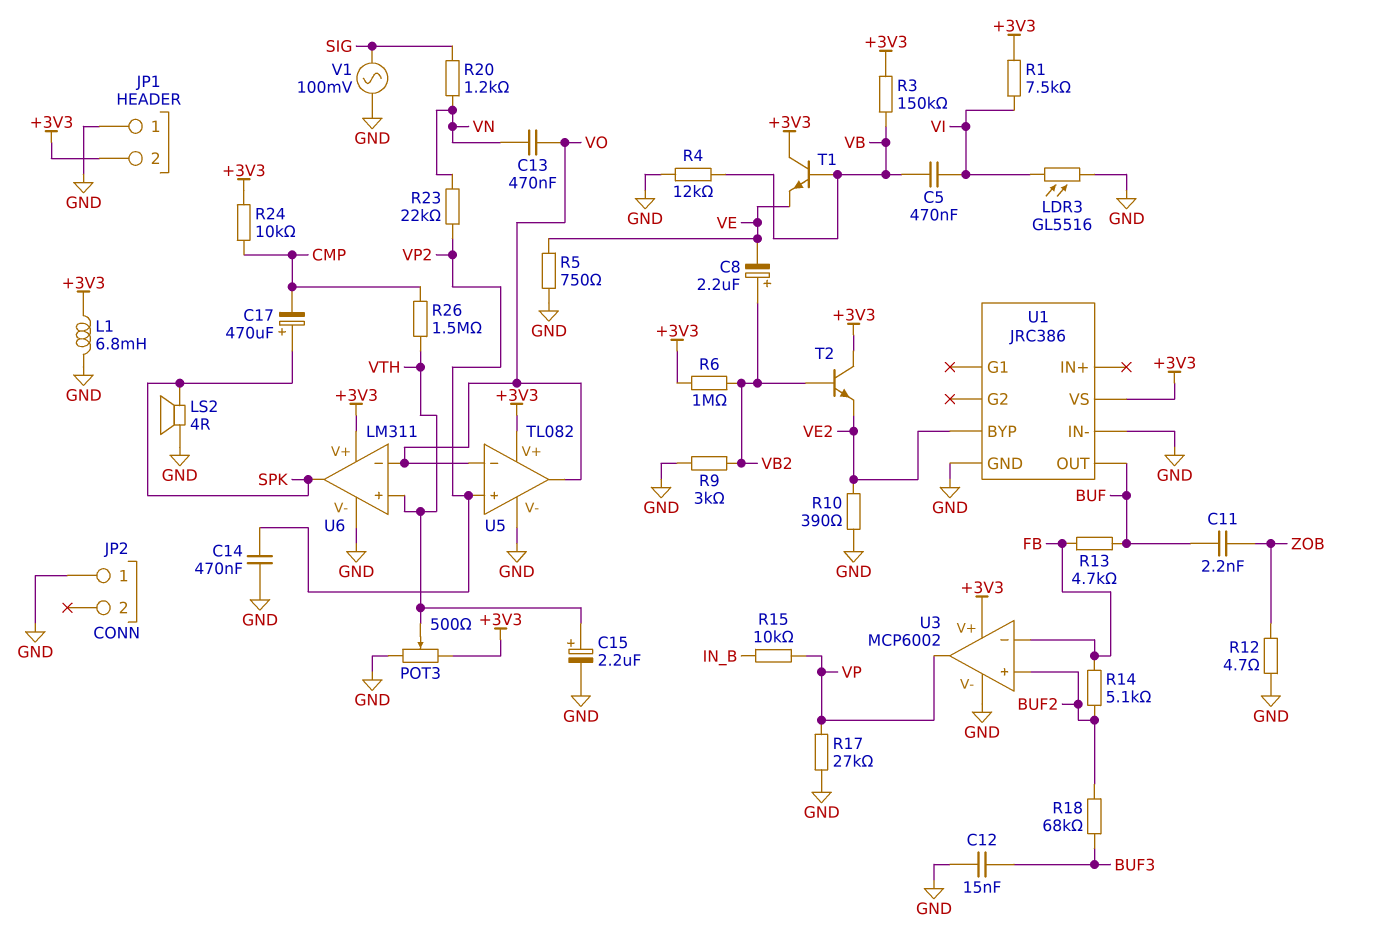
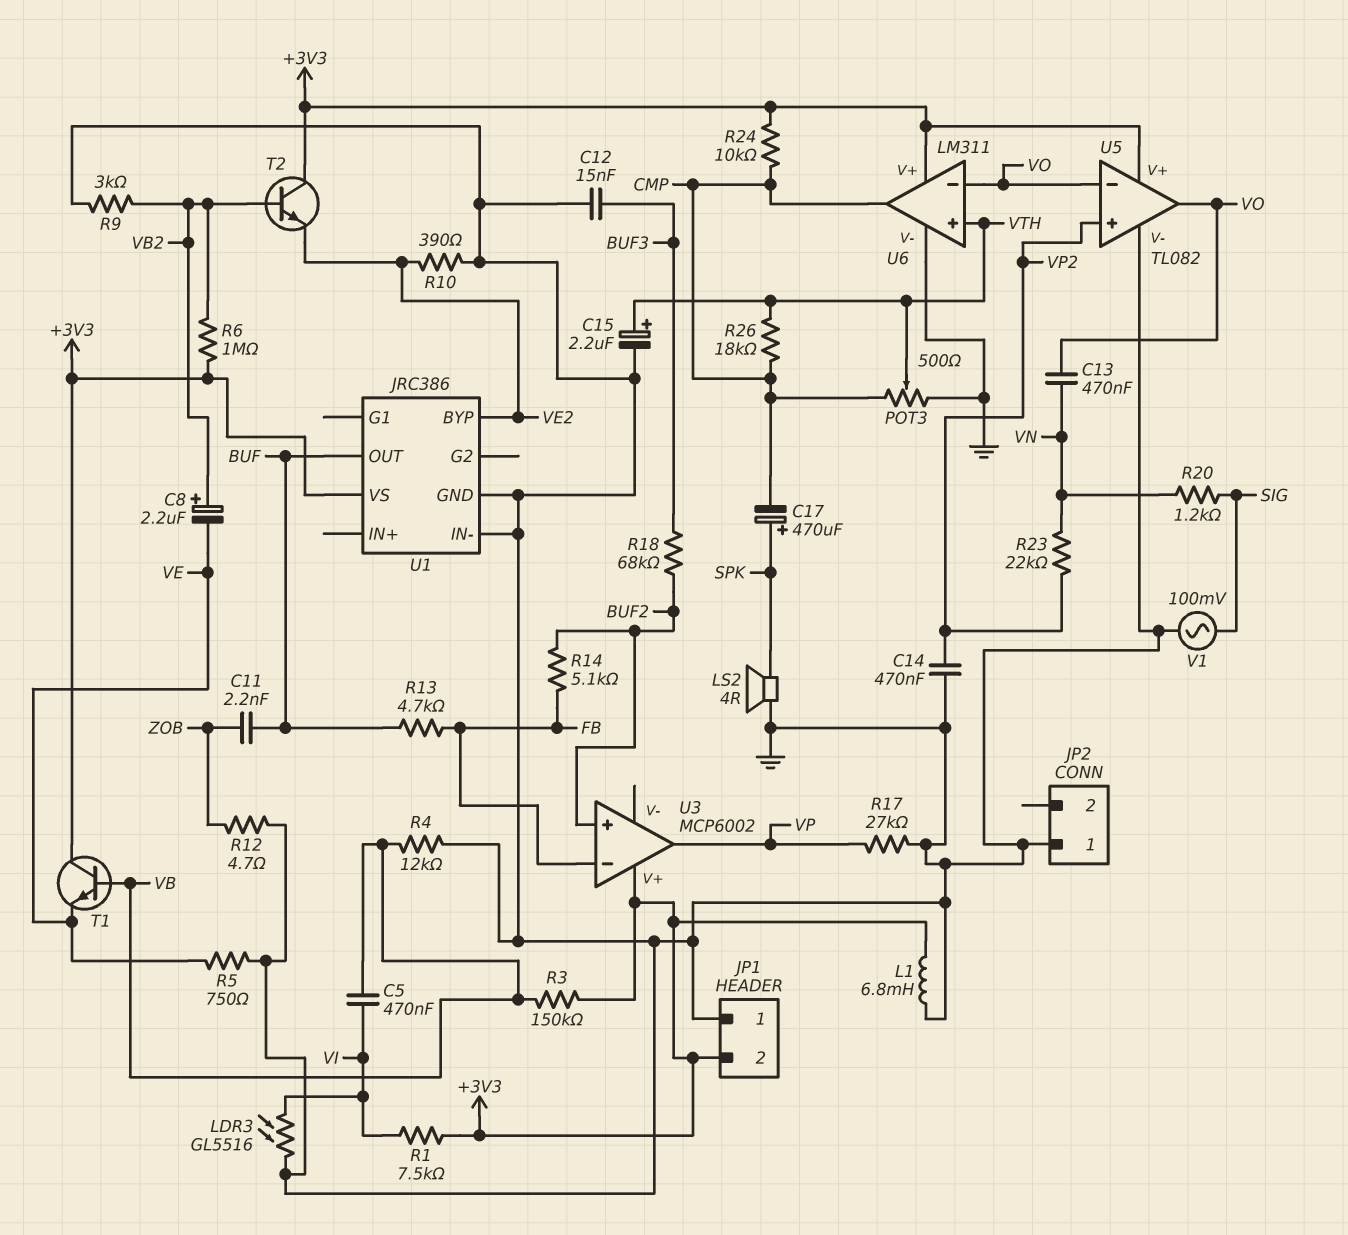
POT3: 500 (+3V3, GND, wiper VTH) -> 500 (CMP, GND, wiper VTH)
R15: 10k (IN_B, VP) -> none
R26: 1.5M (CMP, VTH) -> 18k (CMP, VTH)
U3 pin V-: GND -> none
U6 pin out: SPK -> CMP

